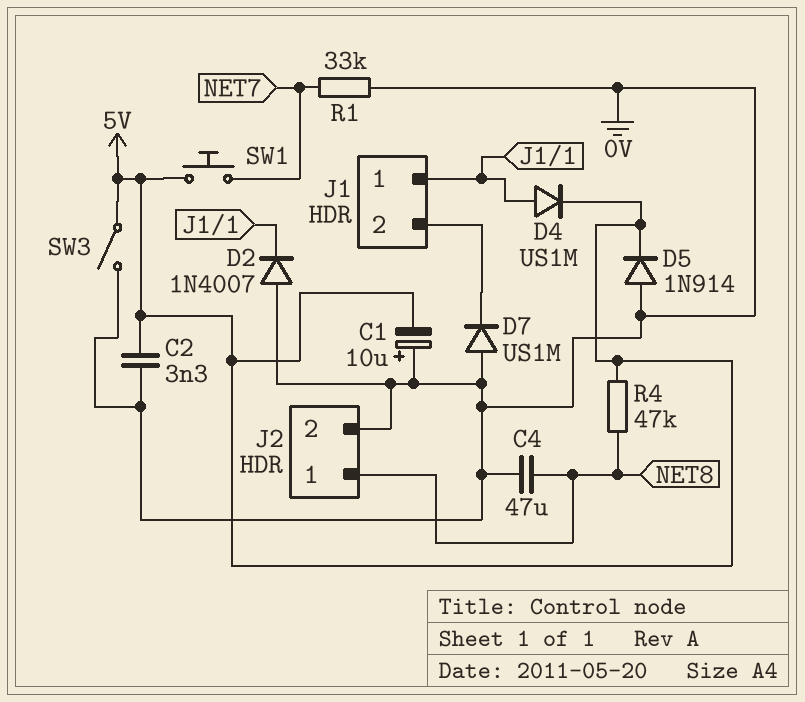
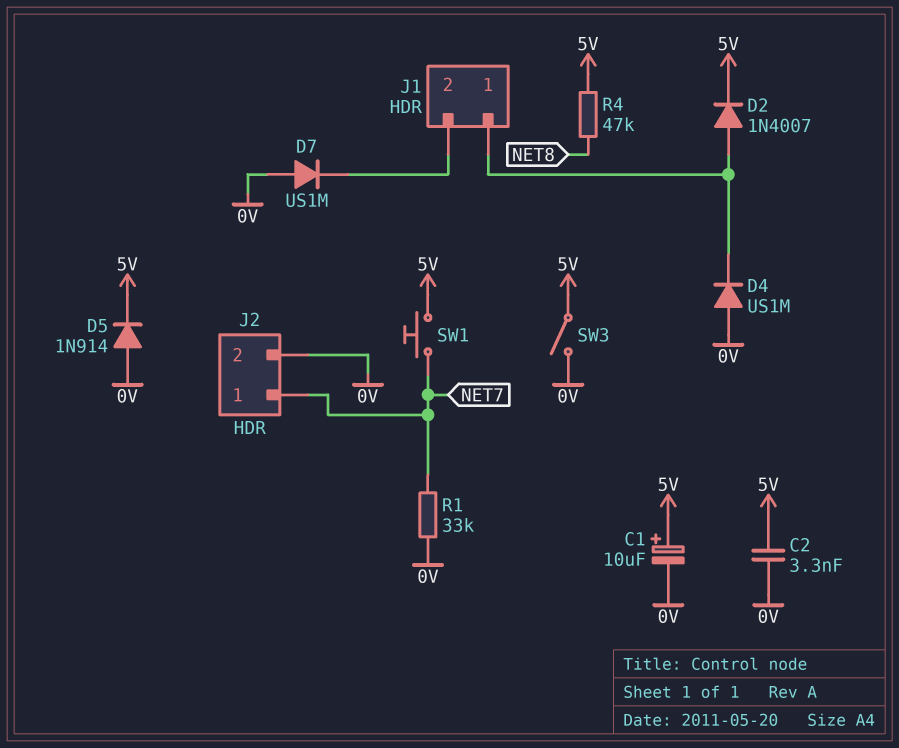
C1: 10uF (plus 0V, minus 5V) -> 10uF (plus 5V, minus 0V)
C4: 47uF (0V, NET8) -> none
D2: diode 1N4007 (A 0V, K J1/1) -> diode 1N4007 (A J1/1, K 5V)
D4: diode US1M (A J1/1, K 5V) -> diode US1M (A 0V, K J1/1)
J2 pin 1: NET8 -> NET7

